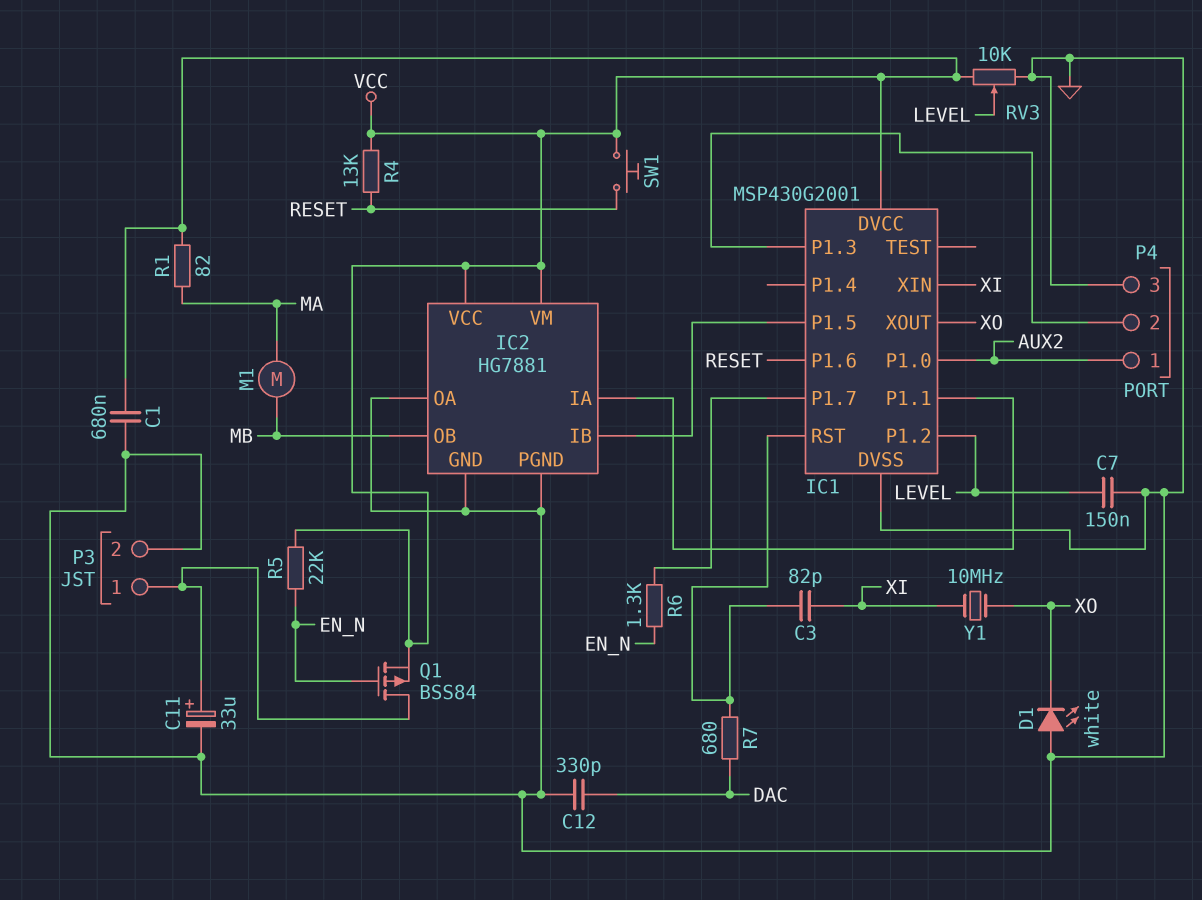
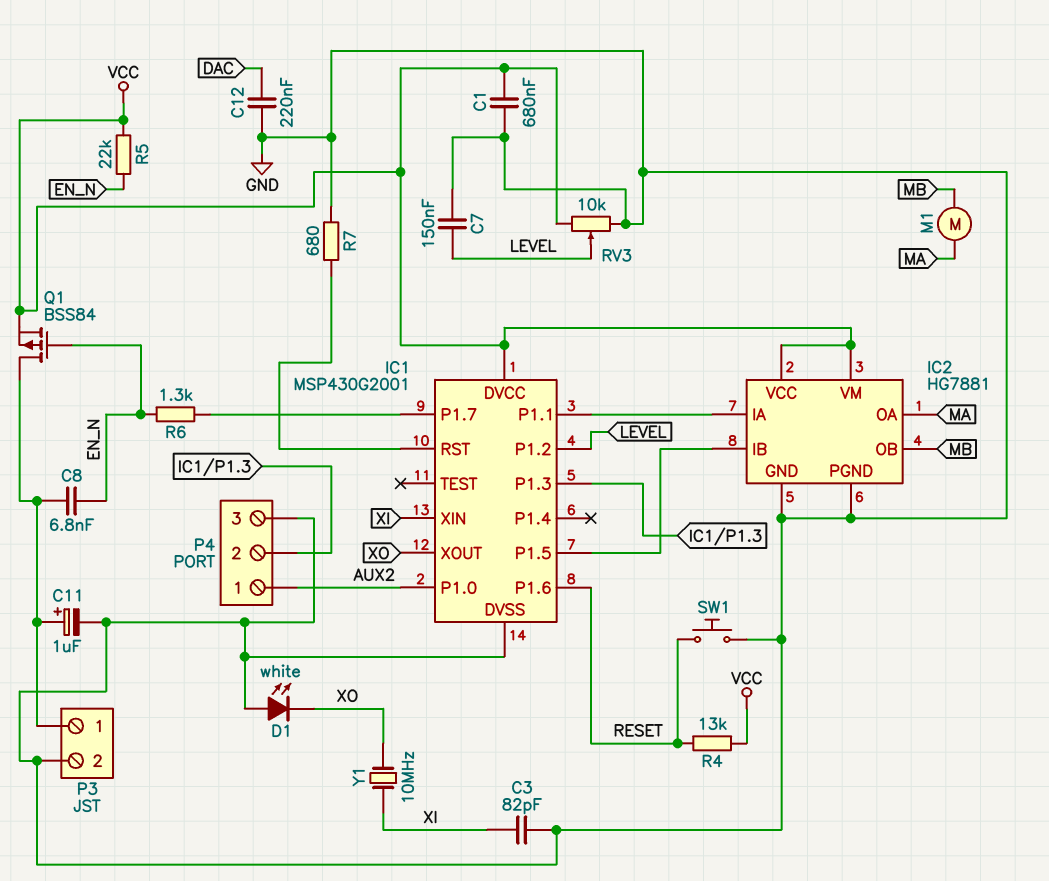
C3: 82pF (IC1/RST, XI) -> 82pF (GND, XI)
C8: none -> 6.8nF (EN_N, P3/1)
C11: 33uF (plus P3/1, minus GND) -> 1uF (plus P3/1, minus GND)
C12: 330pF (DAC, GND) -> 220nF (DAC, GND)
IC2 pin OA: GND -> MA
R1: 82 (MA, VCC) -> none
R7: 680 (DAC, IC1/RST) -> 680 (GND, IC1/RST)
SW1: button (RESET, VCC) -> button (GND, RESET)

